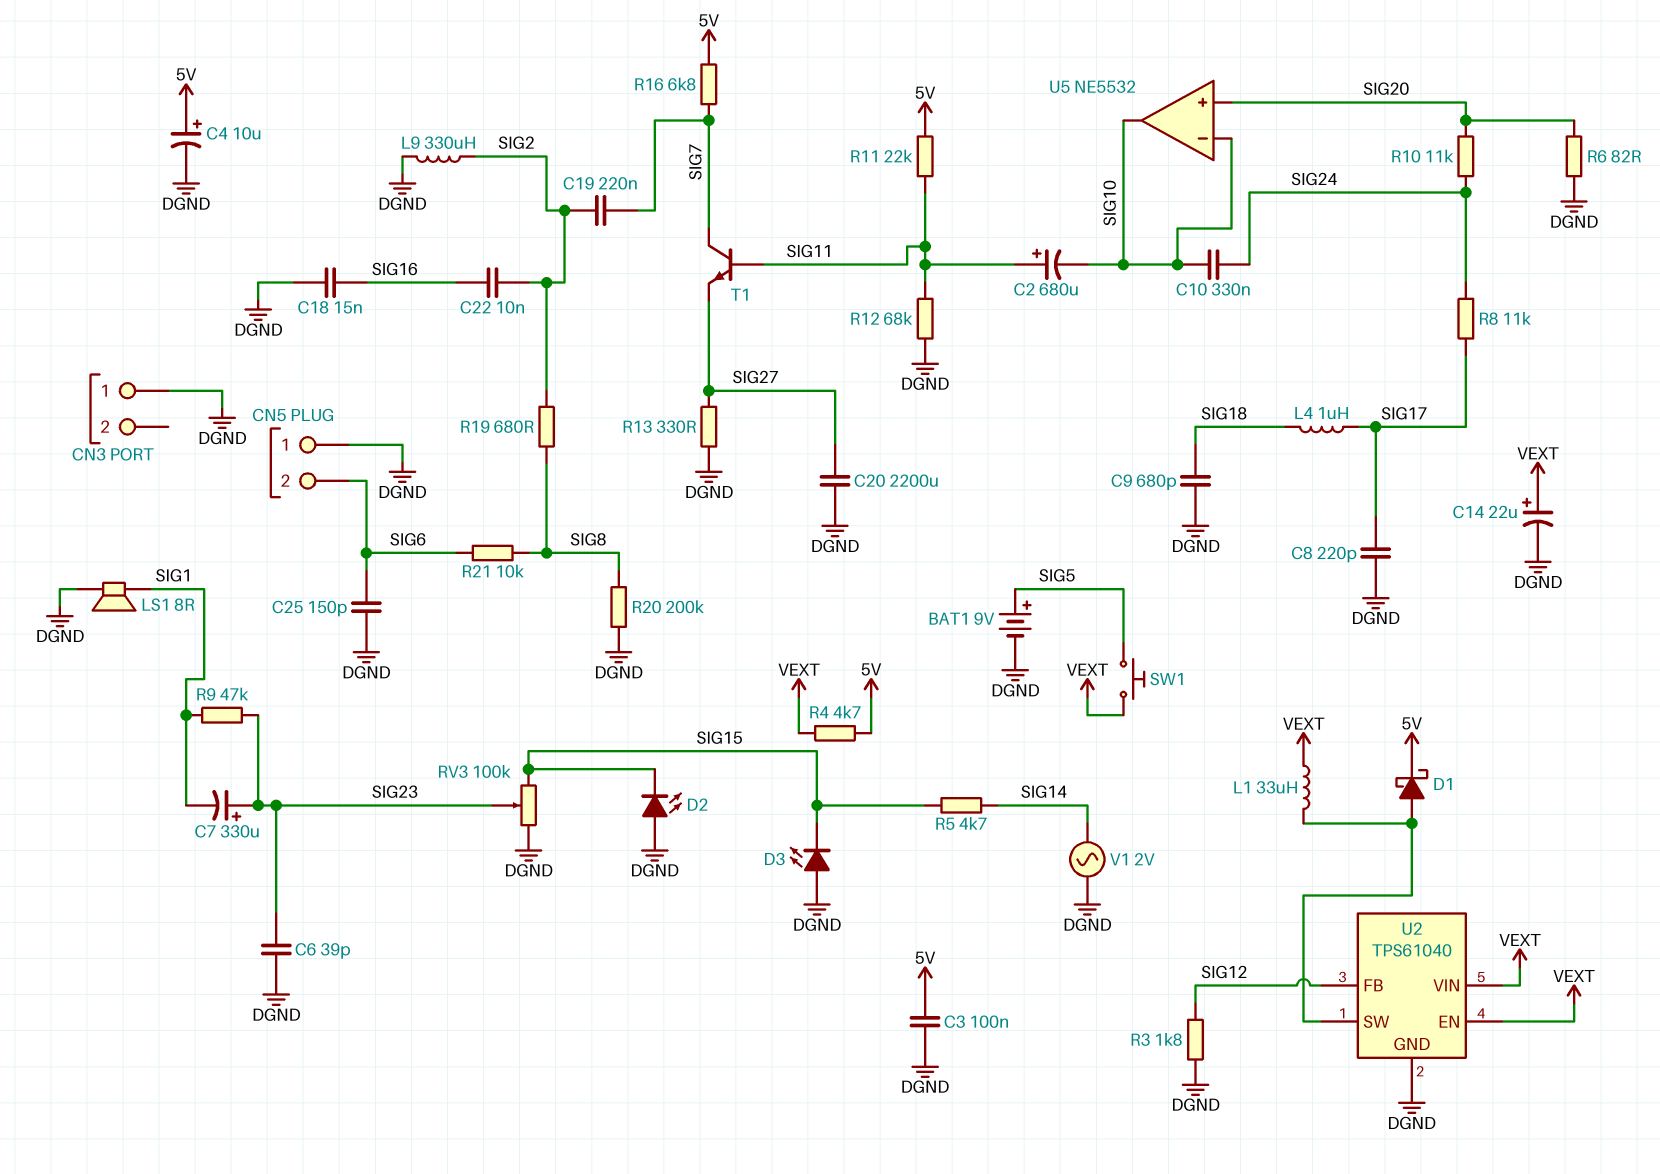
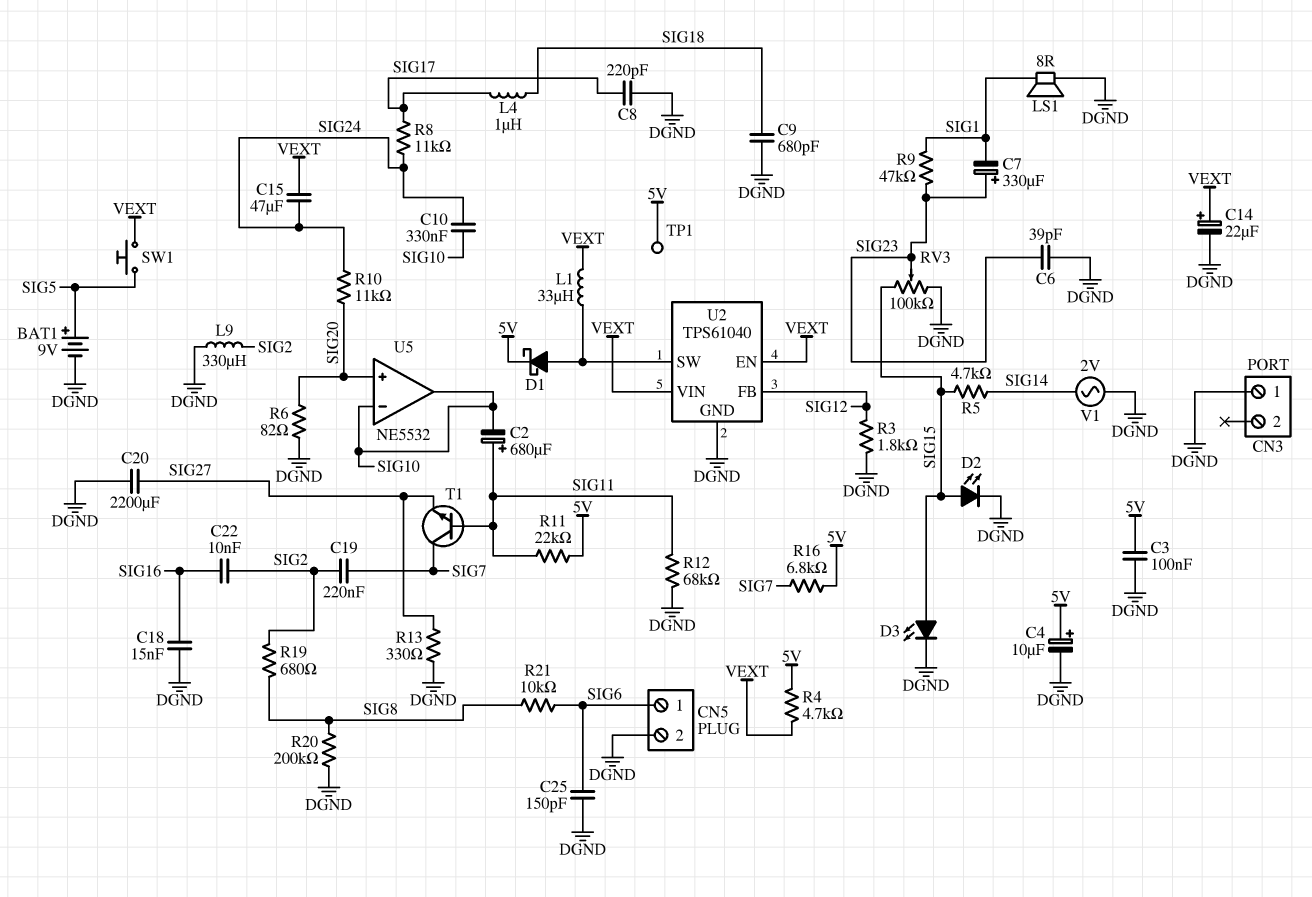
C15: none -> 47uF (SIG24, VEXT)
CN5 pin 1: DGND -> SIG6
CN5 pin 2: SIG6 -> DGND
D2: LED (A DGND, K SIG15) -> LED (A SIG15, K DGND)
D3: LED (A DGND, K SIG15) -> LED (A SIG15, K DGND)
TP1: none -> test point (5V)

